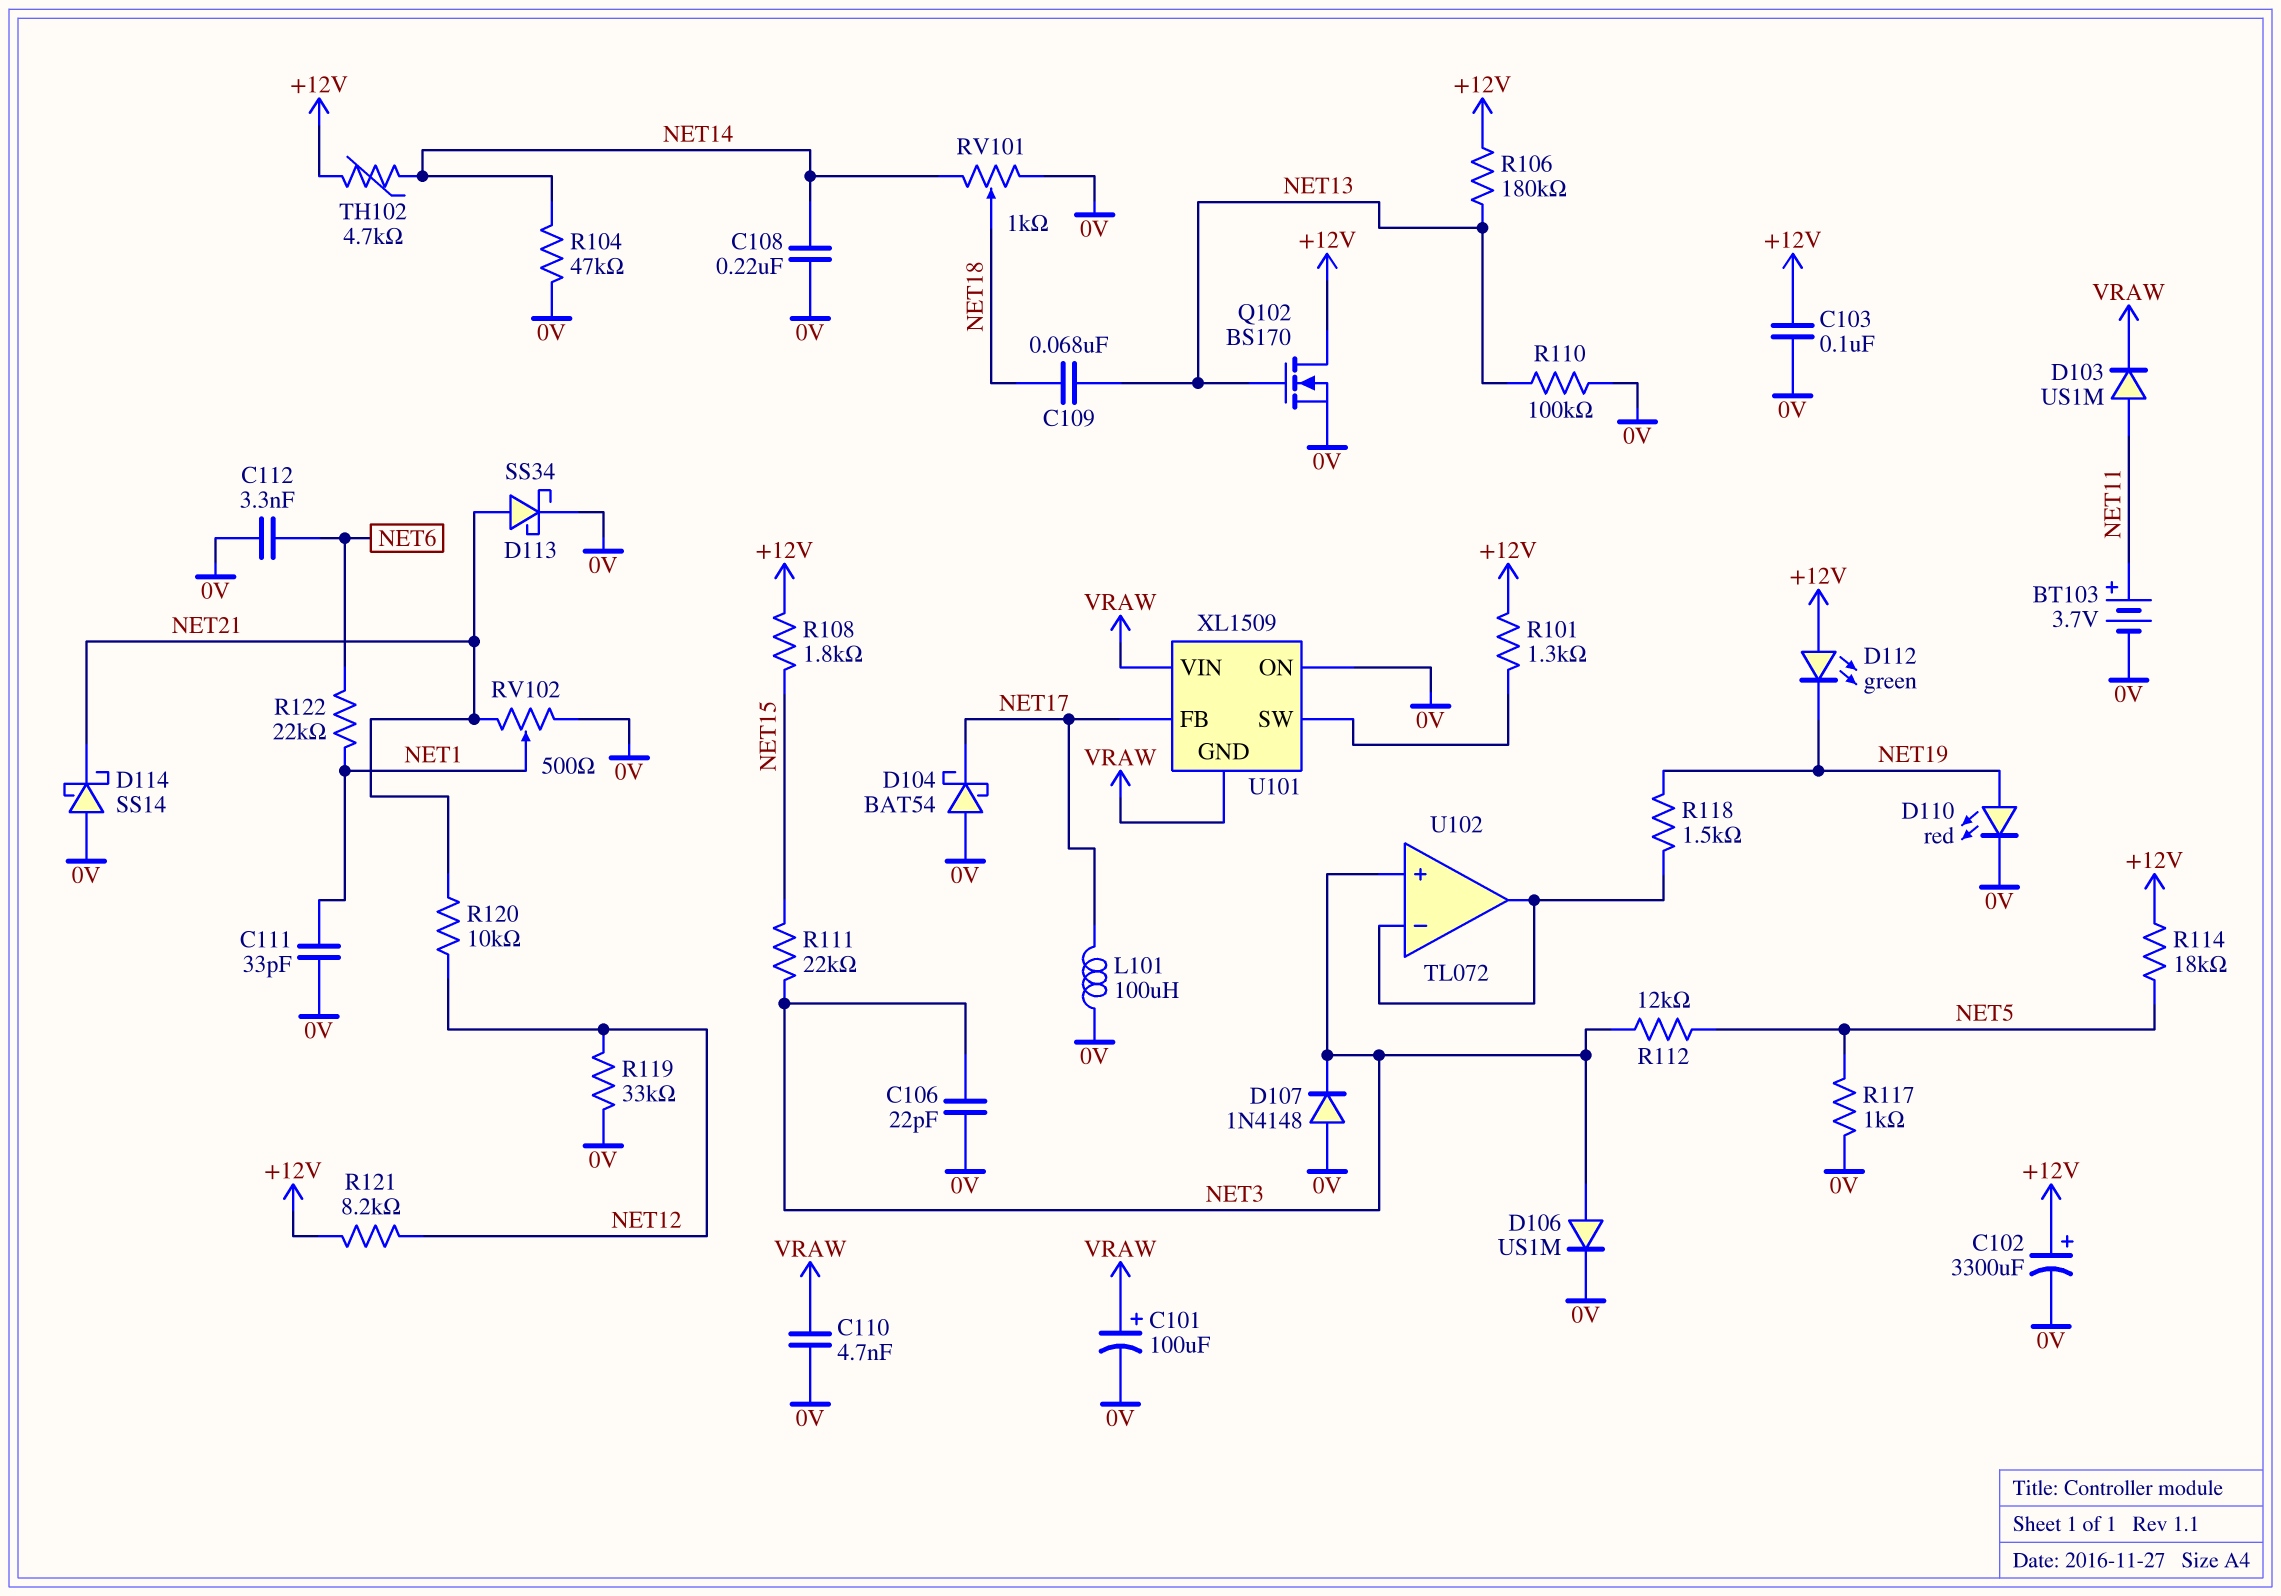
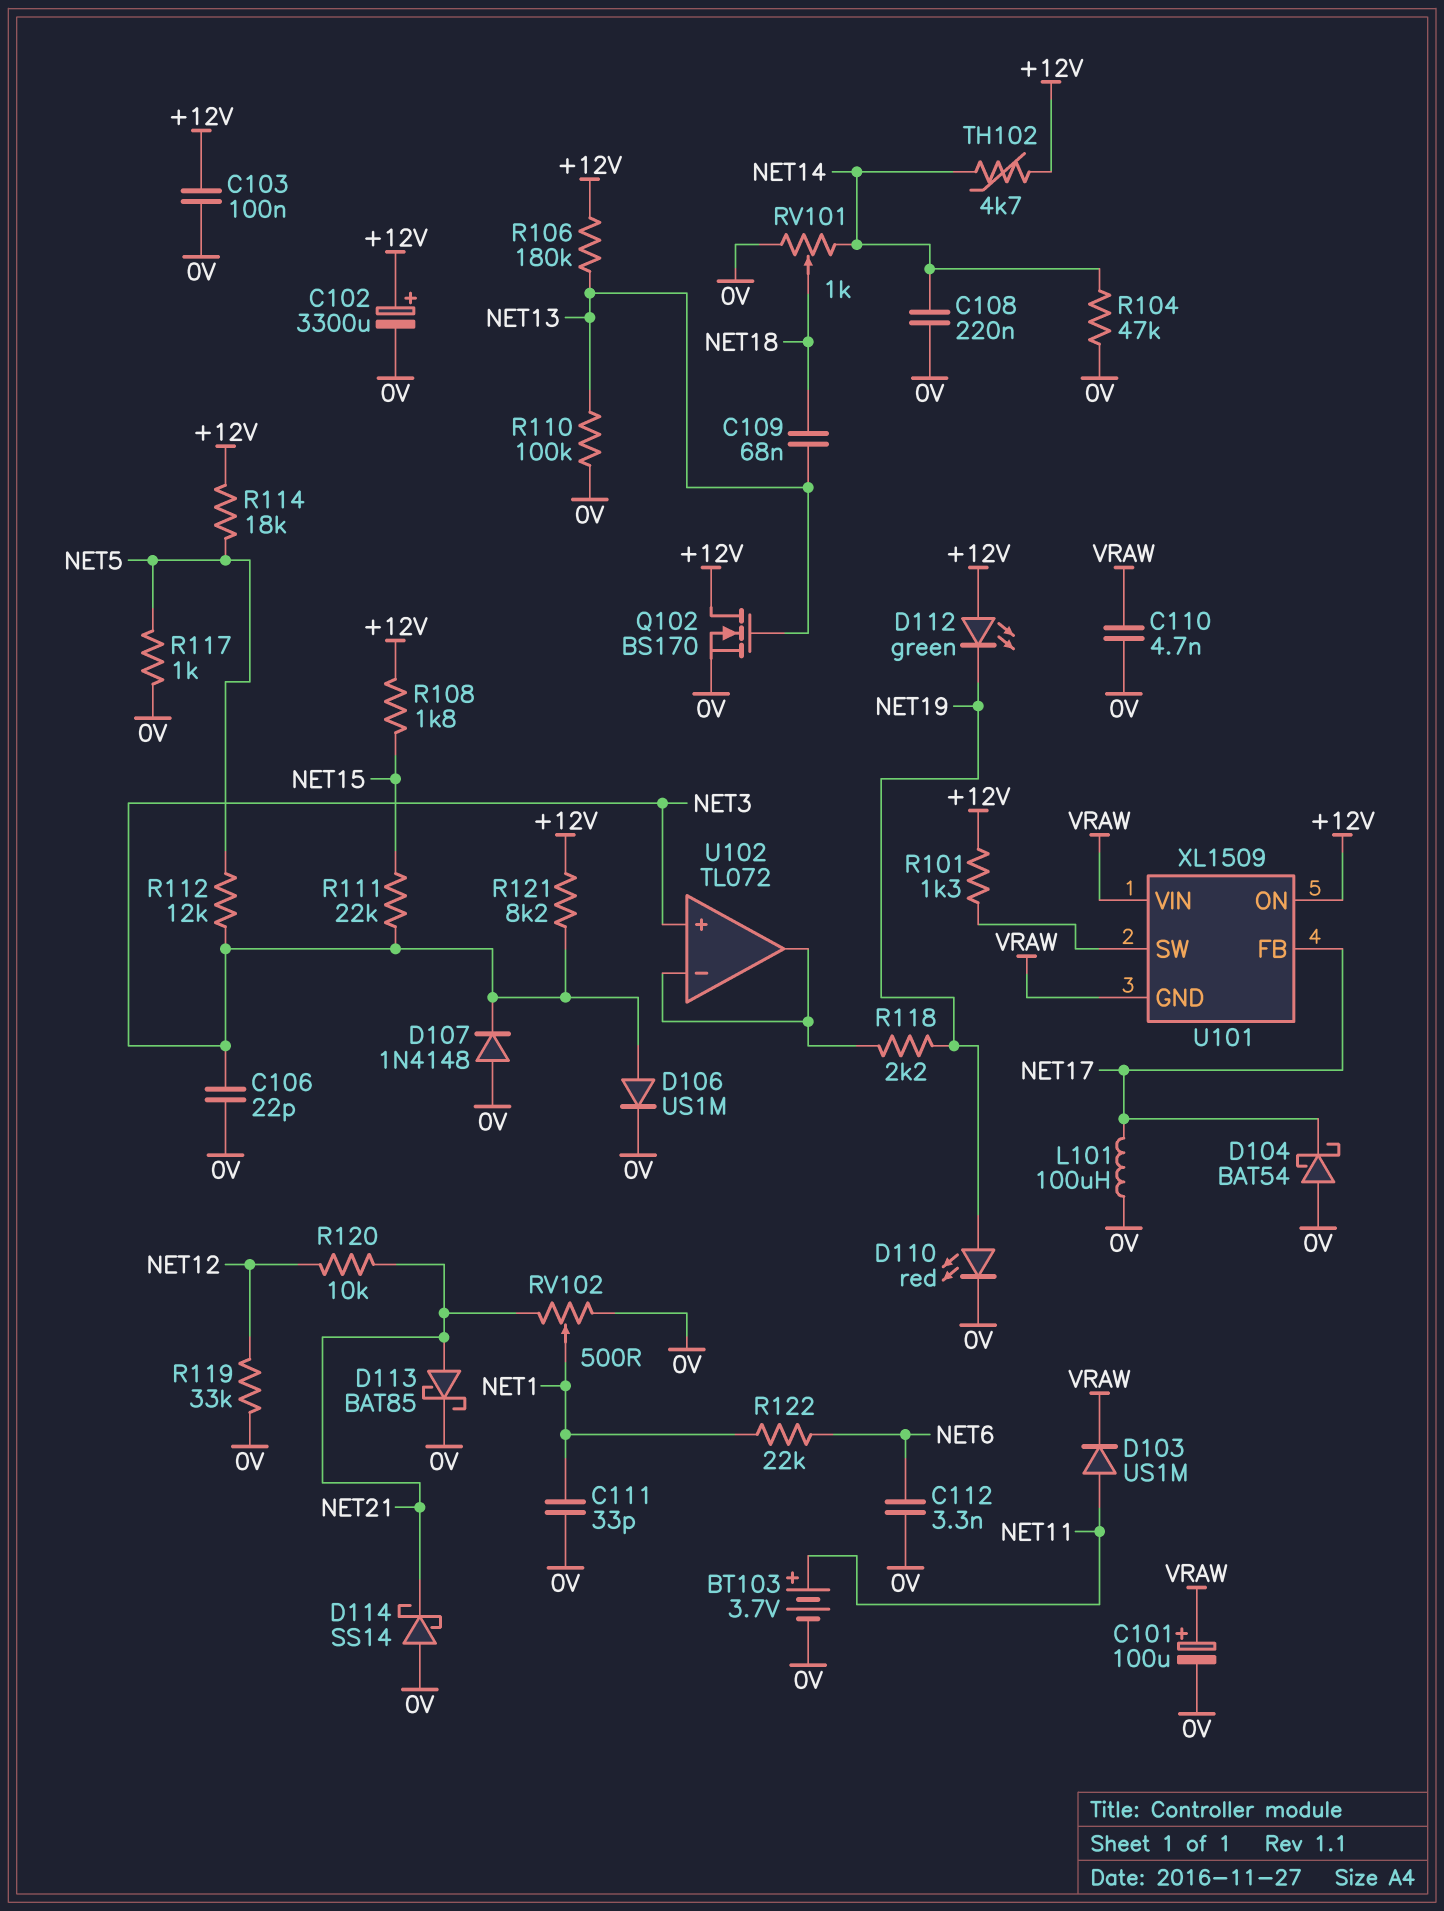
D113: schottky SS34 (A NET21, K 0V) -> schottky BAT85 (A NET21, K 0V)
R118: 1.5k (NET19, U102/in-) -> 2.2k (NET19, U102/in-)
R121: 8.2k (+12V, NET12) -> 8.2k (+12V, NET3)
U101 pin ON: 0V -> +12V

